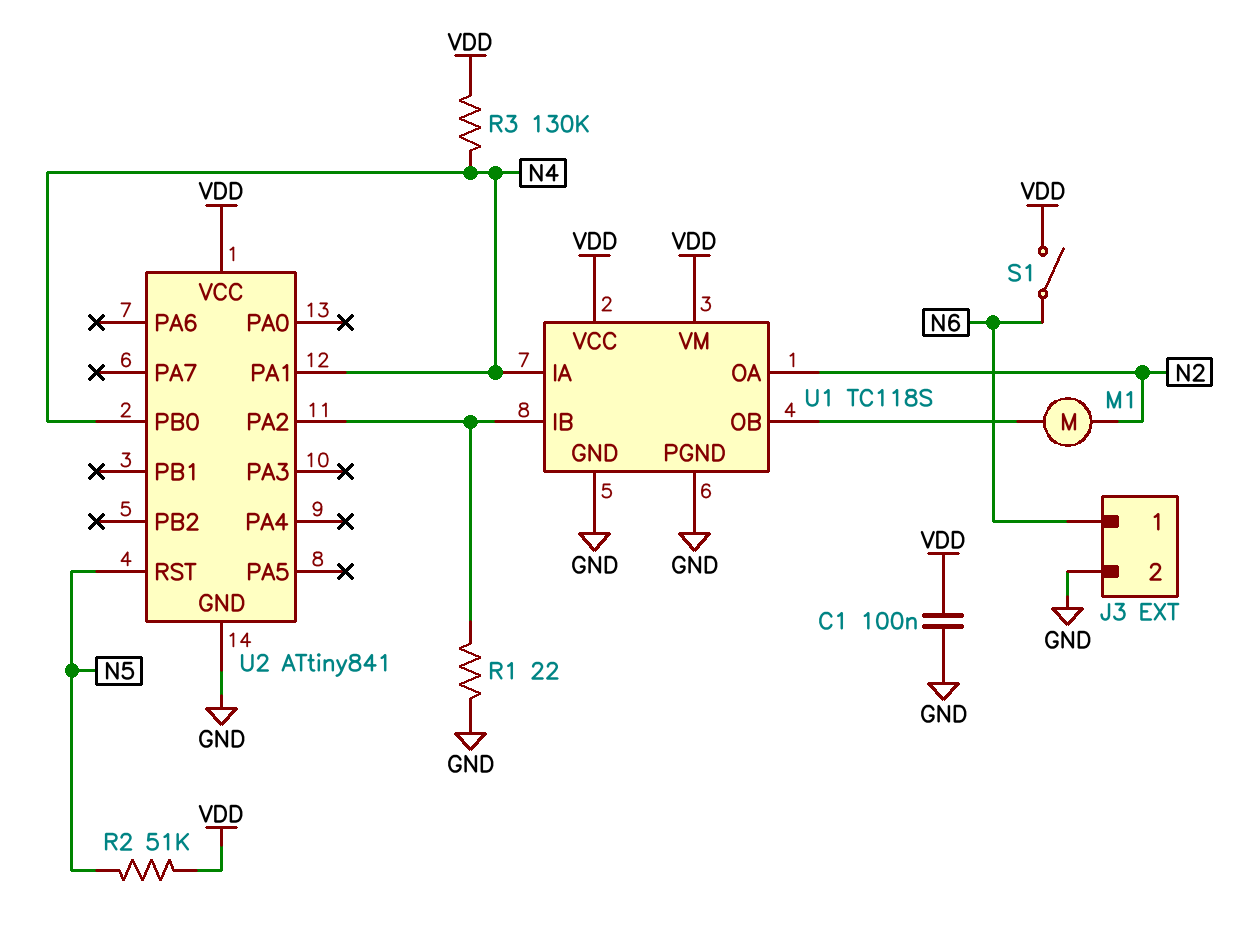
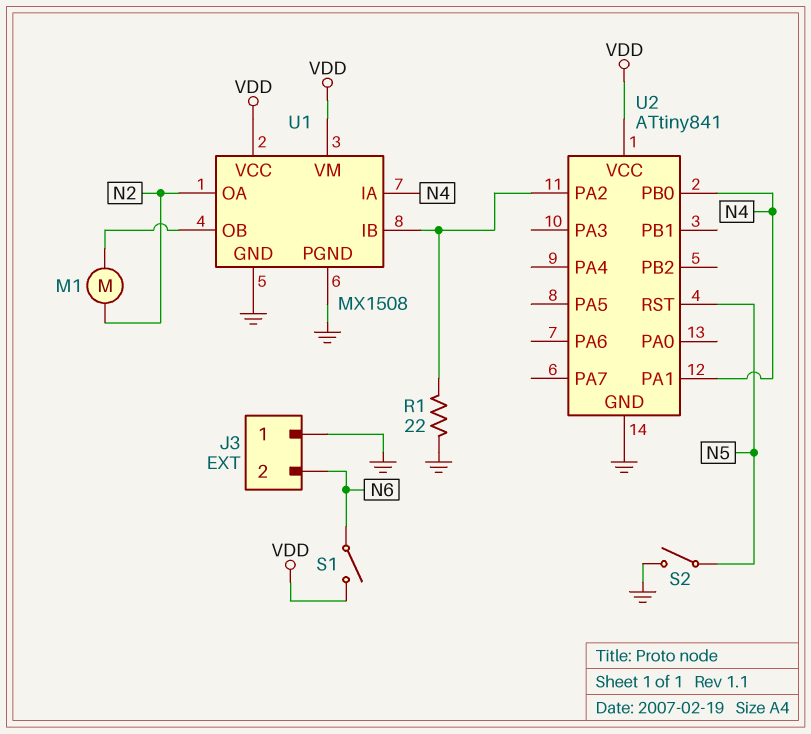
C1: 100nF (GND, VDD) -> none
J3 pin 1: N6 -> GND
J3 pin 2: GND -> N6
R2: 51k (N5, VDD) -> none
R3: 130k (N4, VDD) -> none
S2: none -> switch (GND, N5)
U1: TC118S -> MX1508

